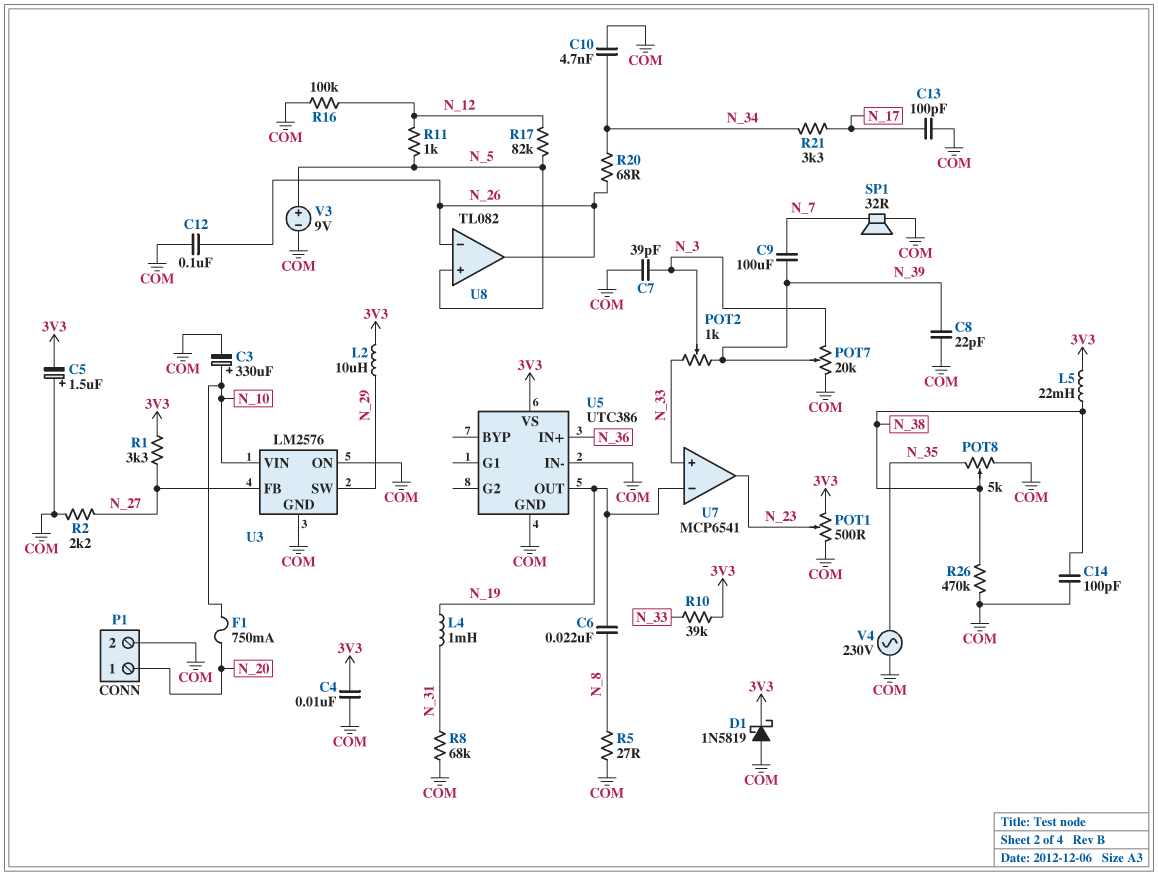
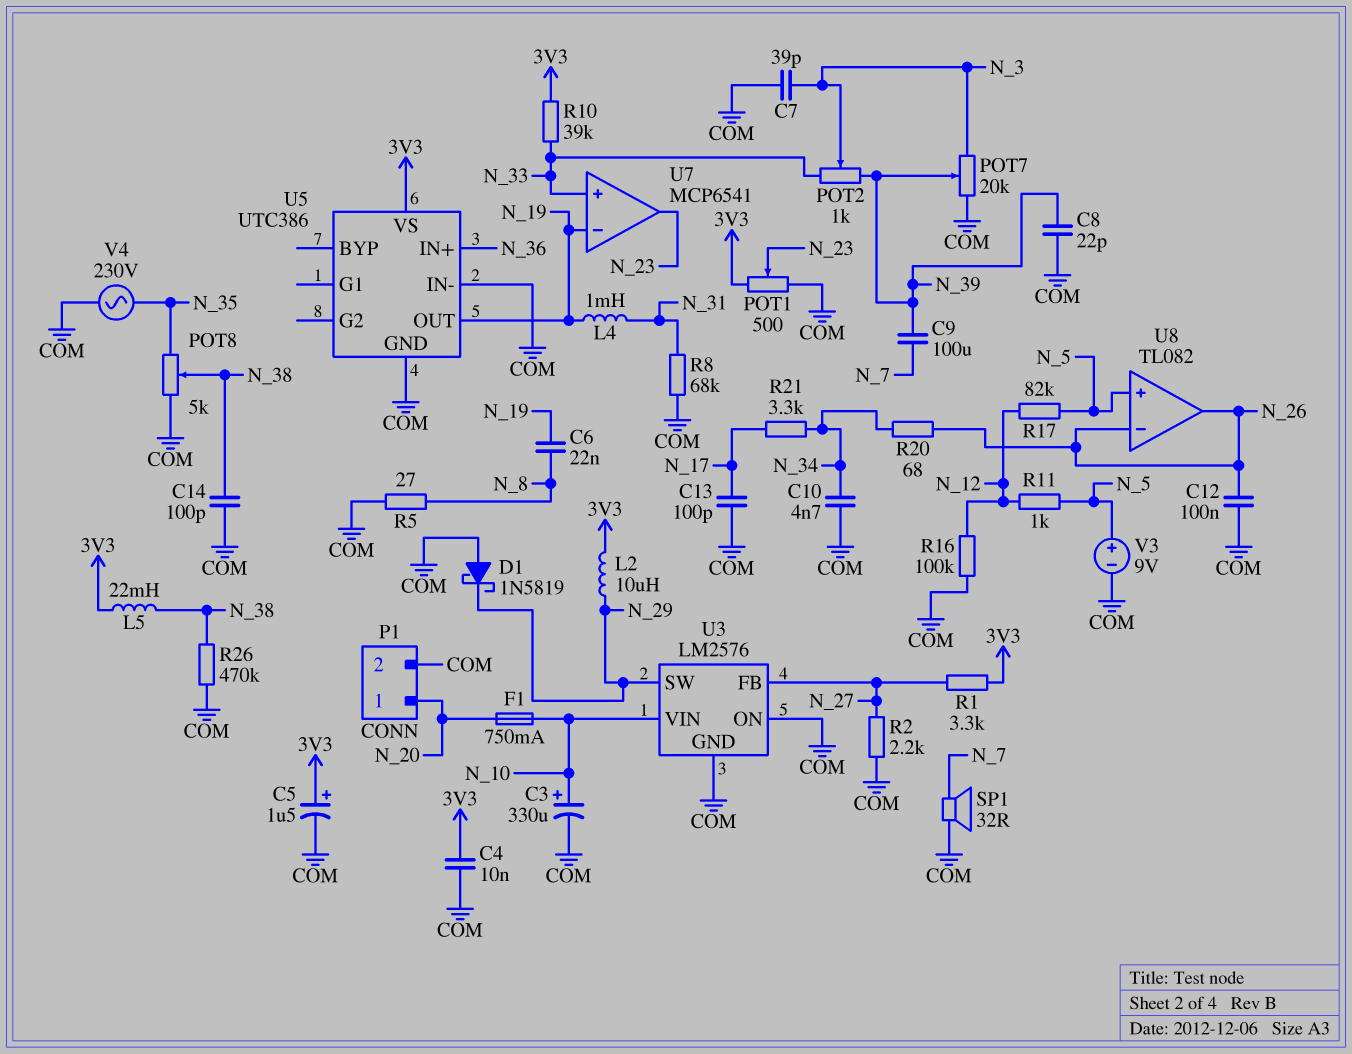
C5: 1.5uF (plus COM, minus 3V3) -> 1.5uF (plus 3V3, minus COM)
D1: schottky 1N5819 (A COM, K 3V3) -> schottky 1N5819 (A COM, K N_29)

